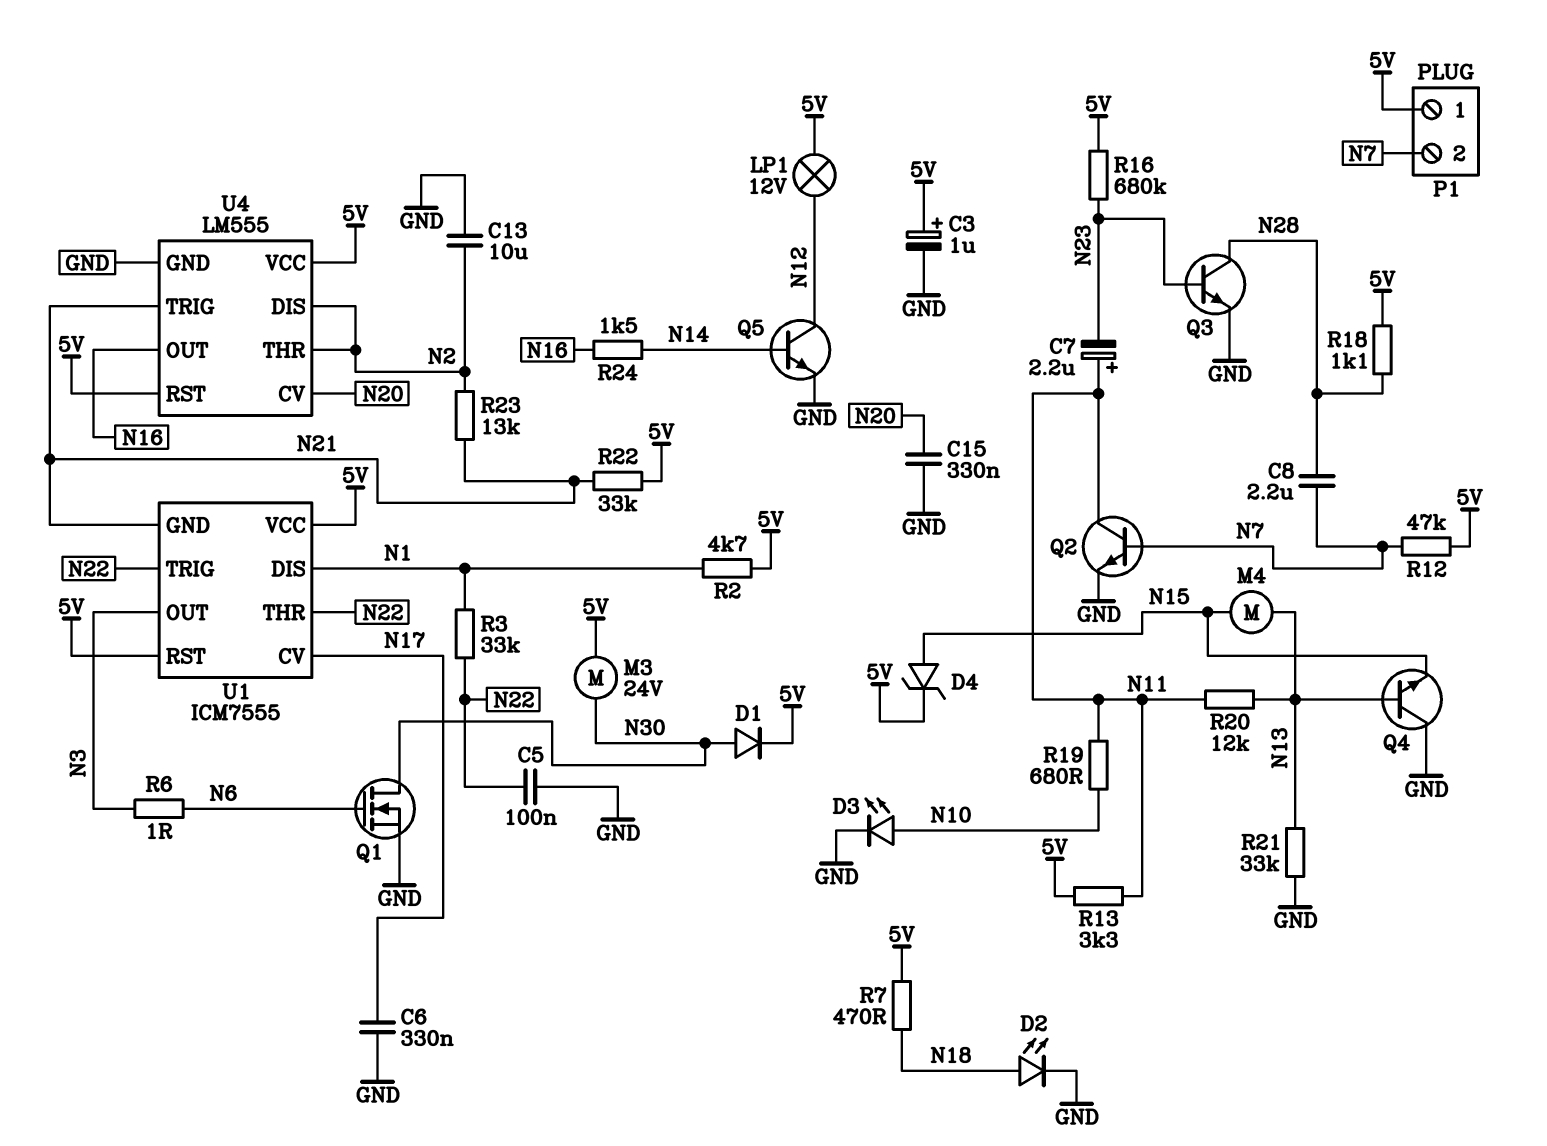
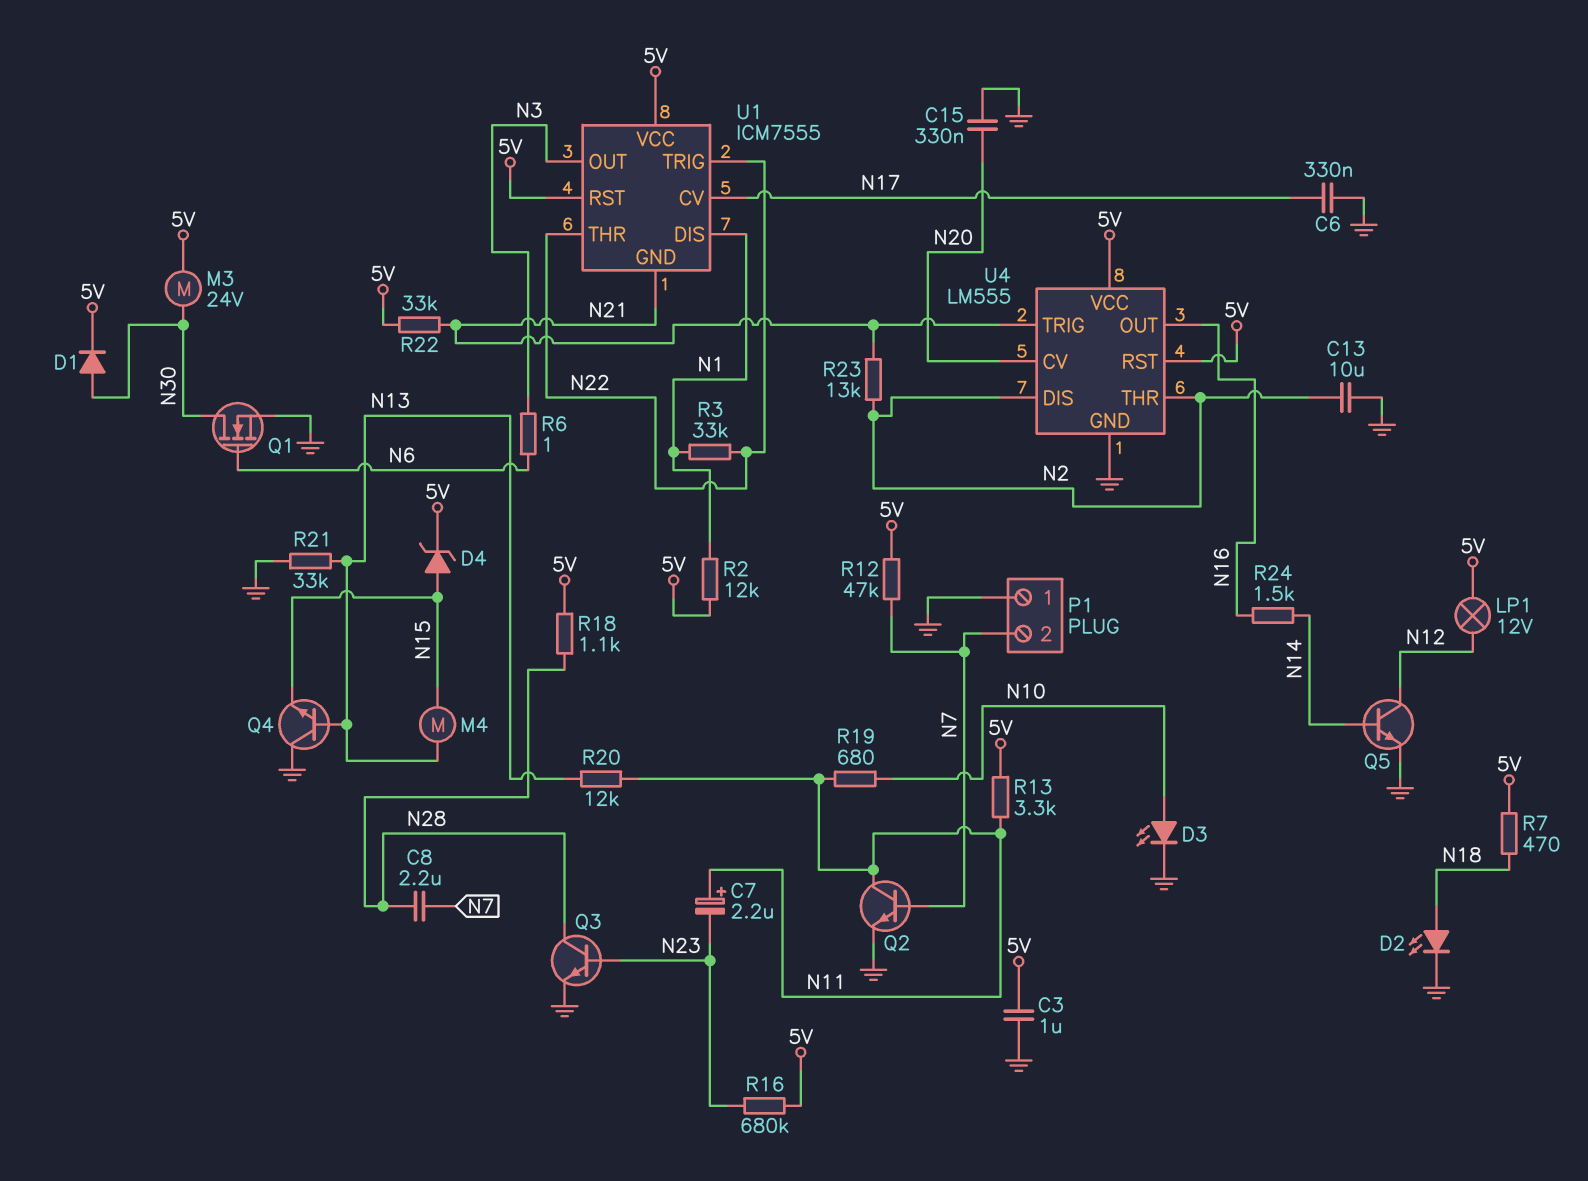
C3: 1uF (plus 5V, minus GND) -> 1uF (5V, GND)
C5: 100nF (GND, N22) -> none
P1 pin 1: 5V -> GND
R2: 4.7k (5V, N1) -> 12k (5V, N1)

